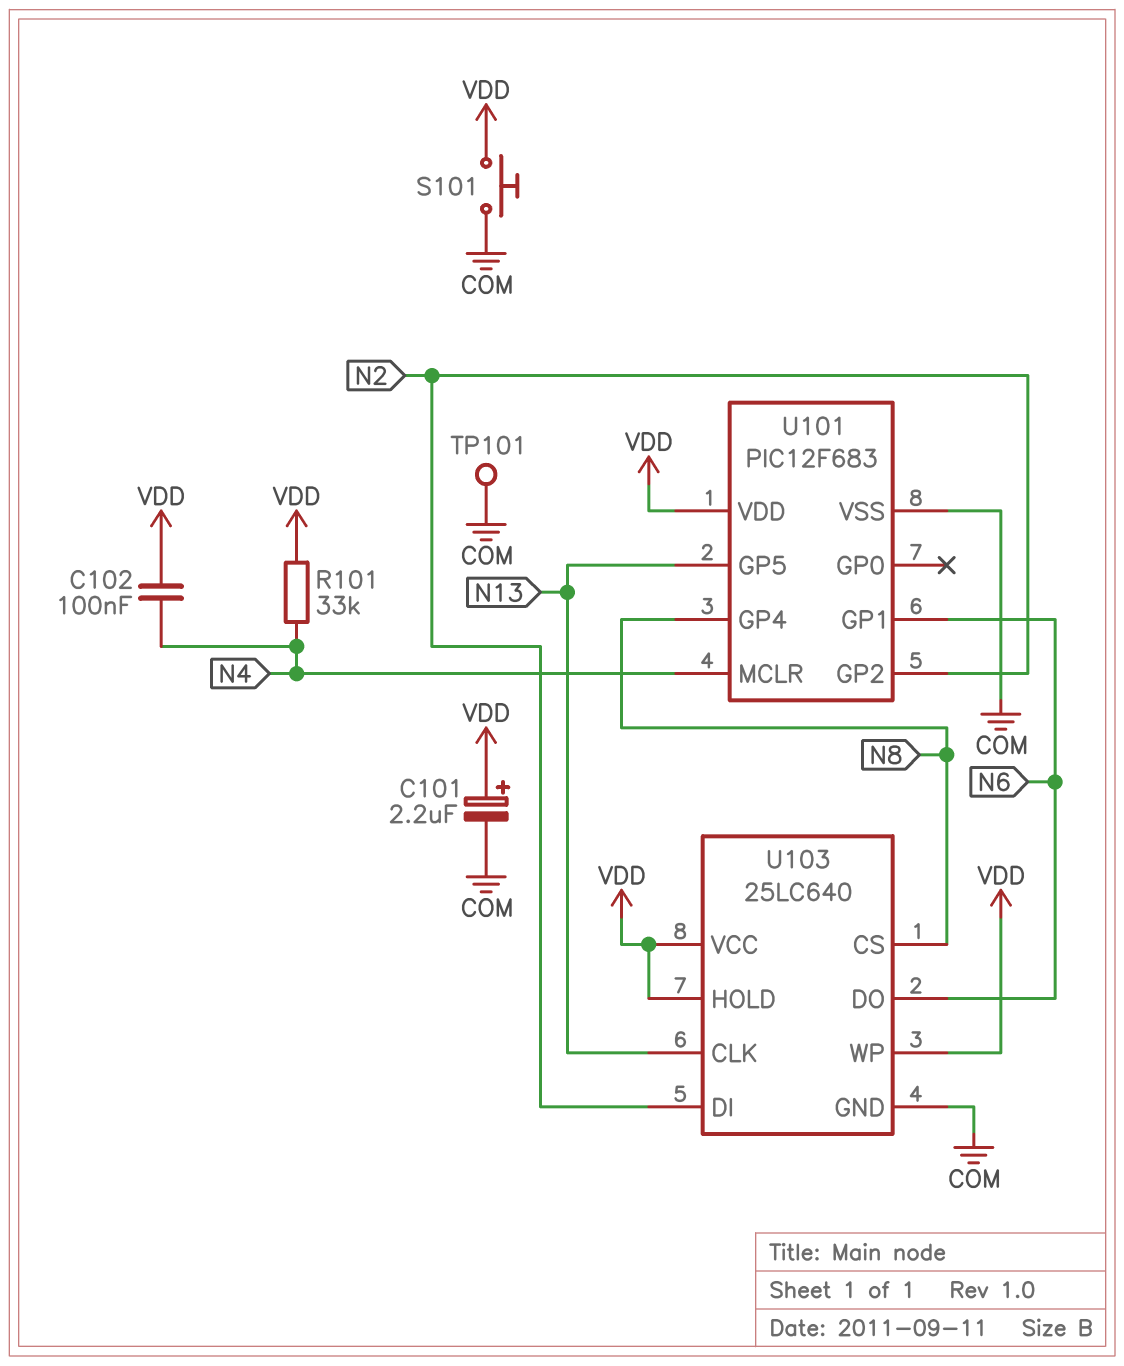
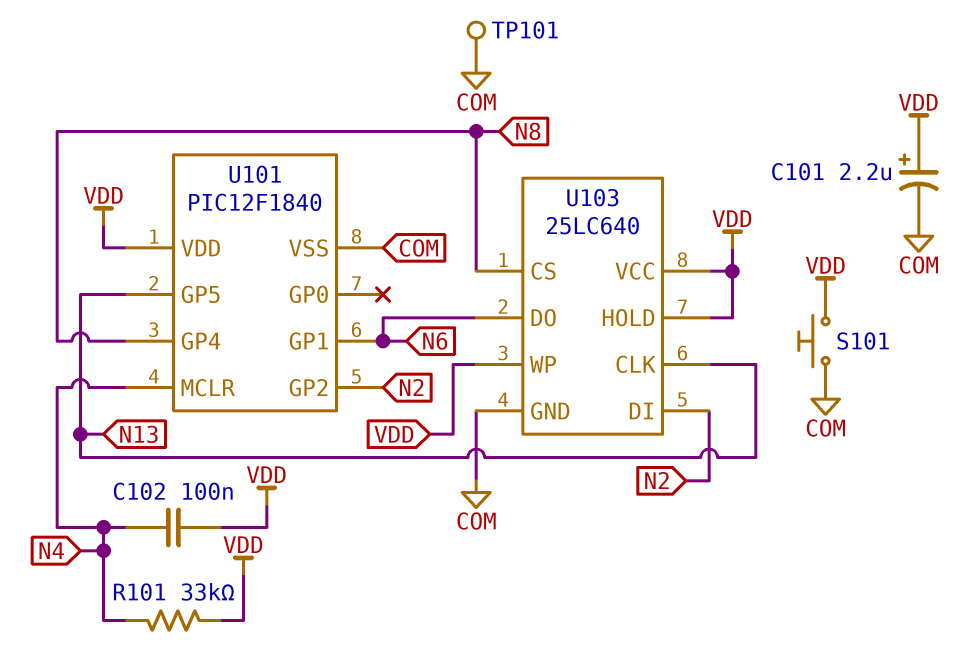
U101: PIC12F683 -> PIC12F1840

